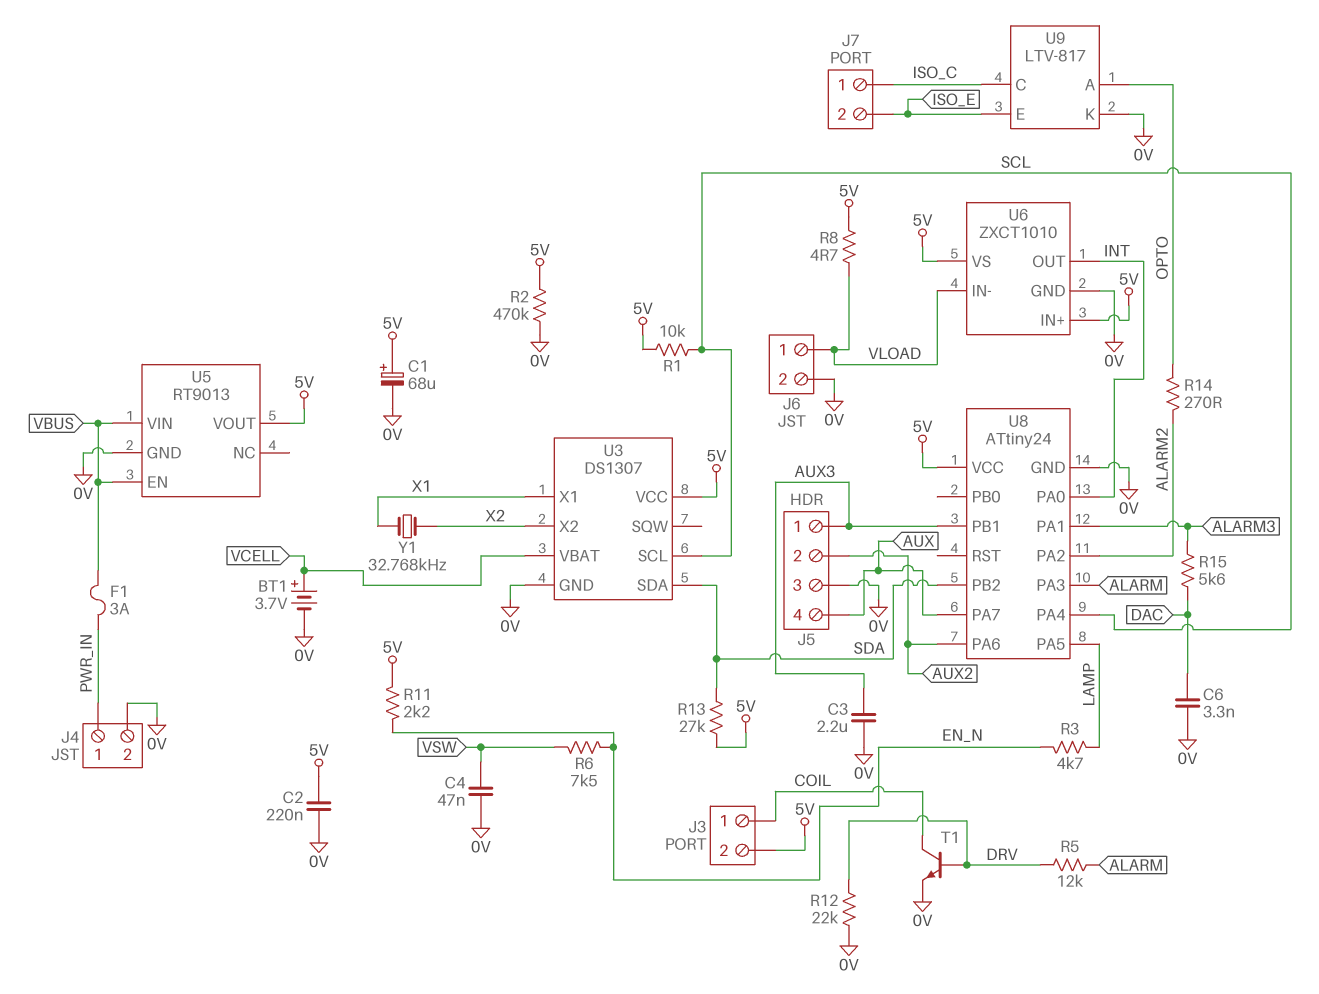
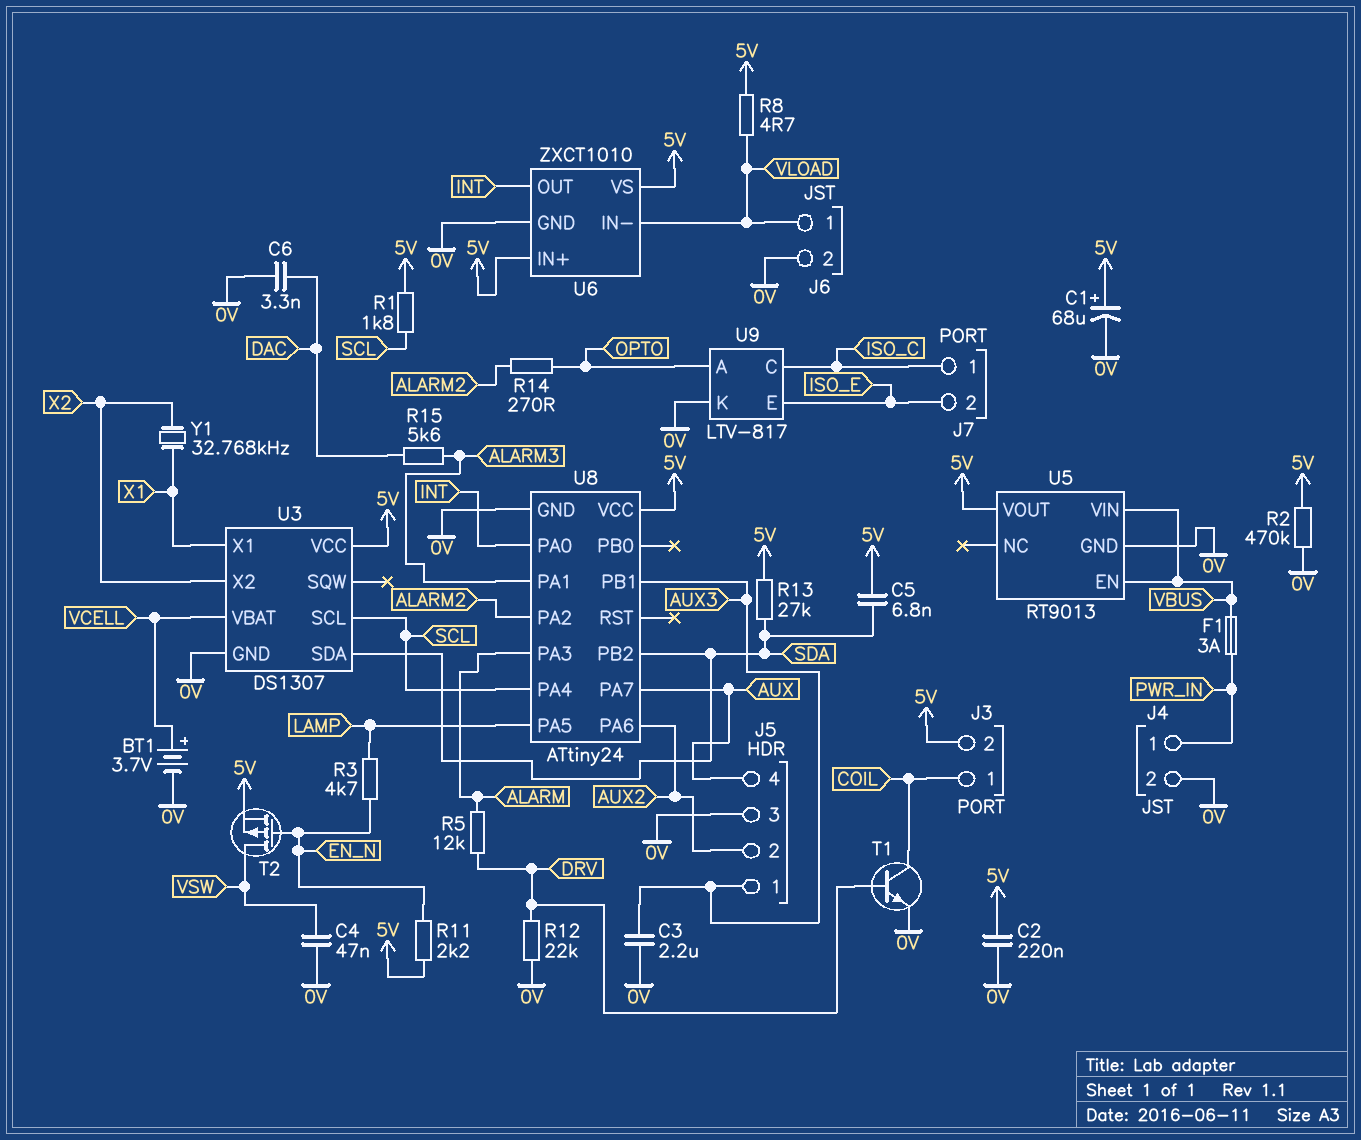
C5: none -> 6.8nF (5V, SDA)
R1: 10k (5V, SCL) -> 1.8k (5V, SCL)
R6: 7.5k (EN_N, VSW) -> none
T2: none -> PMOS (G EN_N, D VSW, S 5V)

